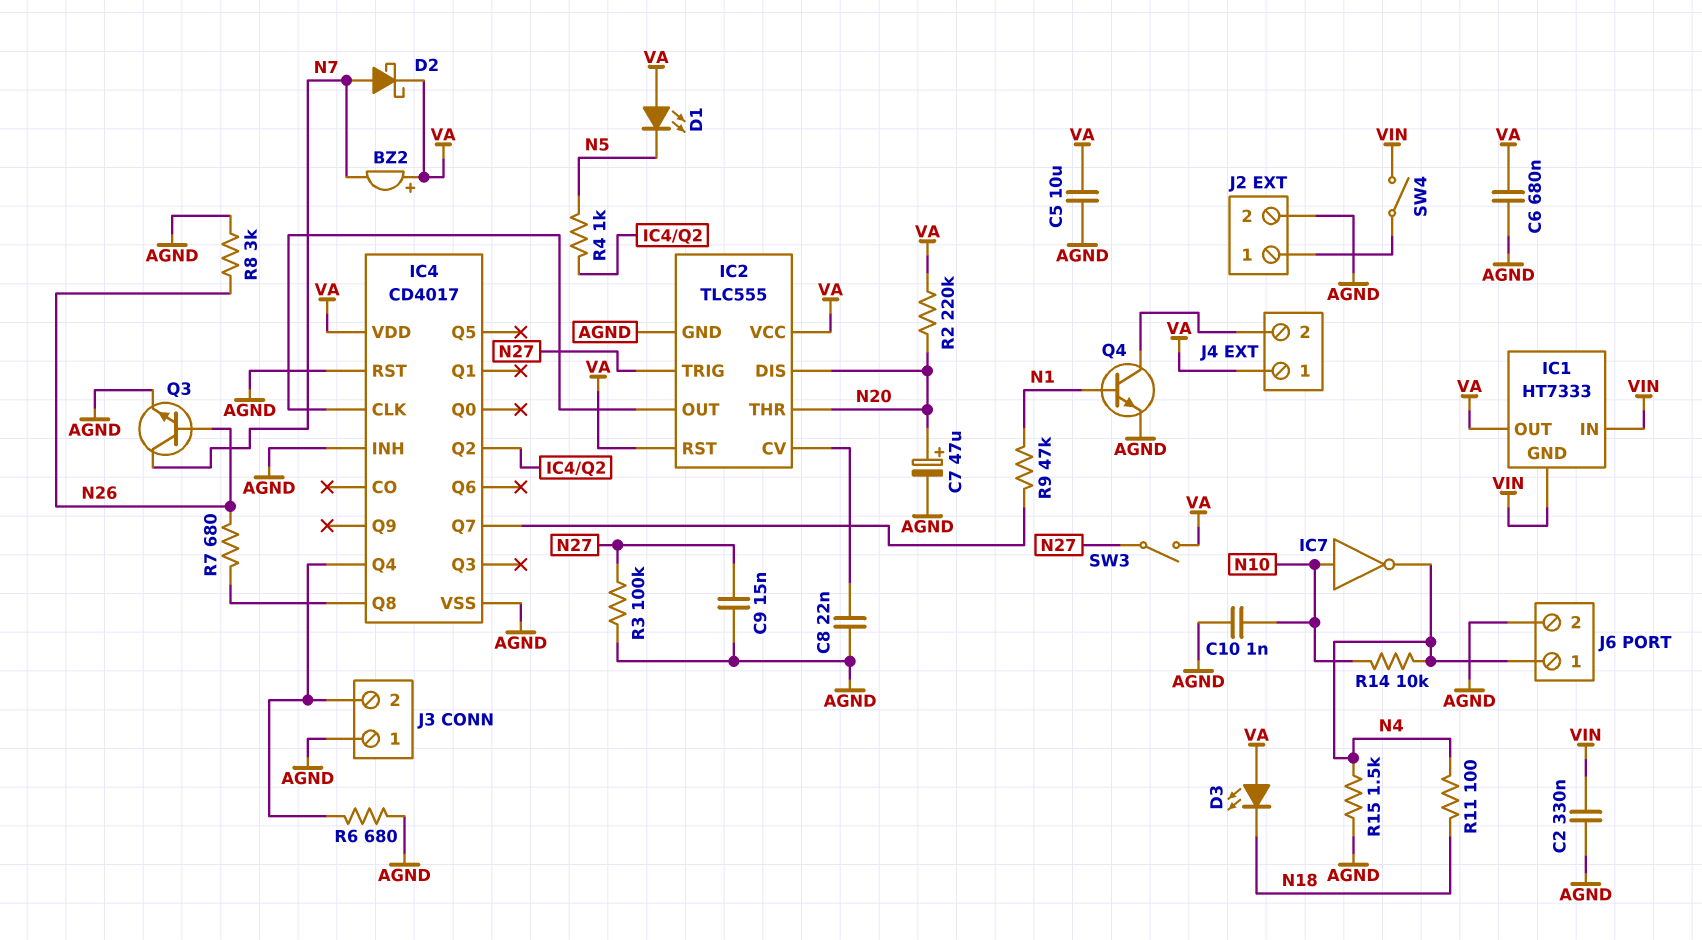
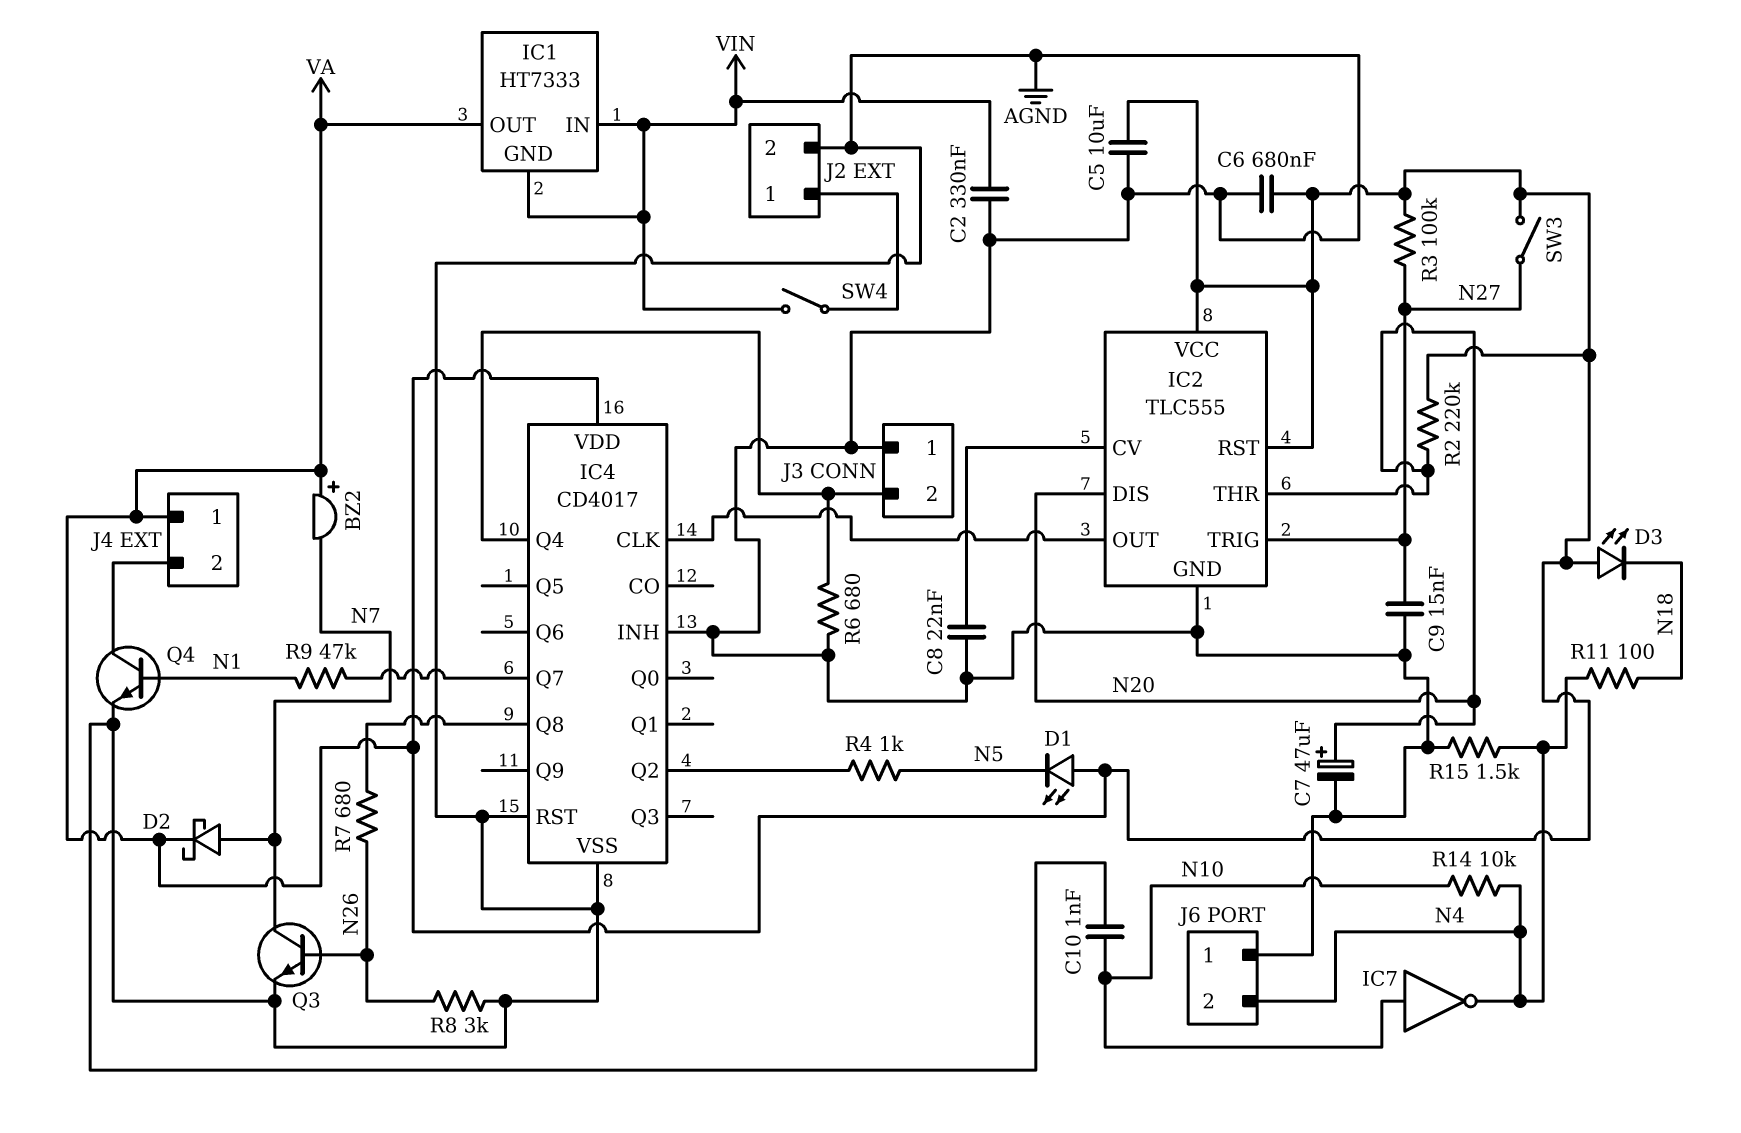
J6 pin 1: N4 -> AGND
J6 pin 2: AGND -> N4
R3: 100k (AGND, N27) -> 100k (N27, VA)

